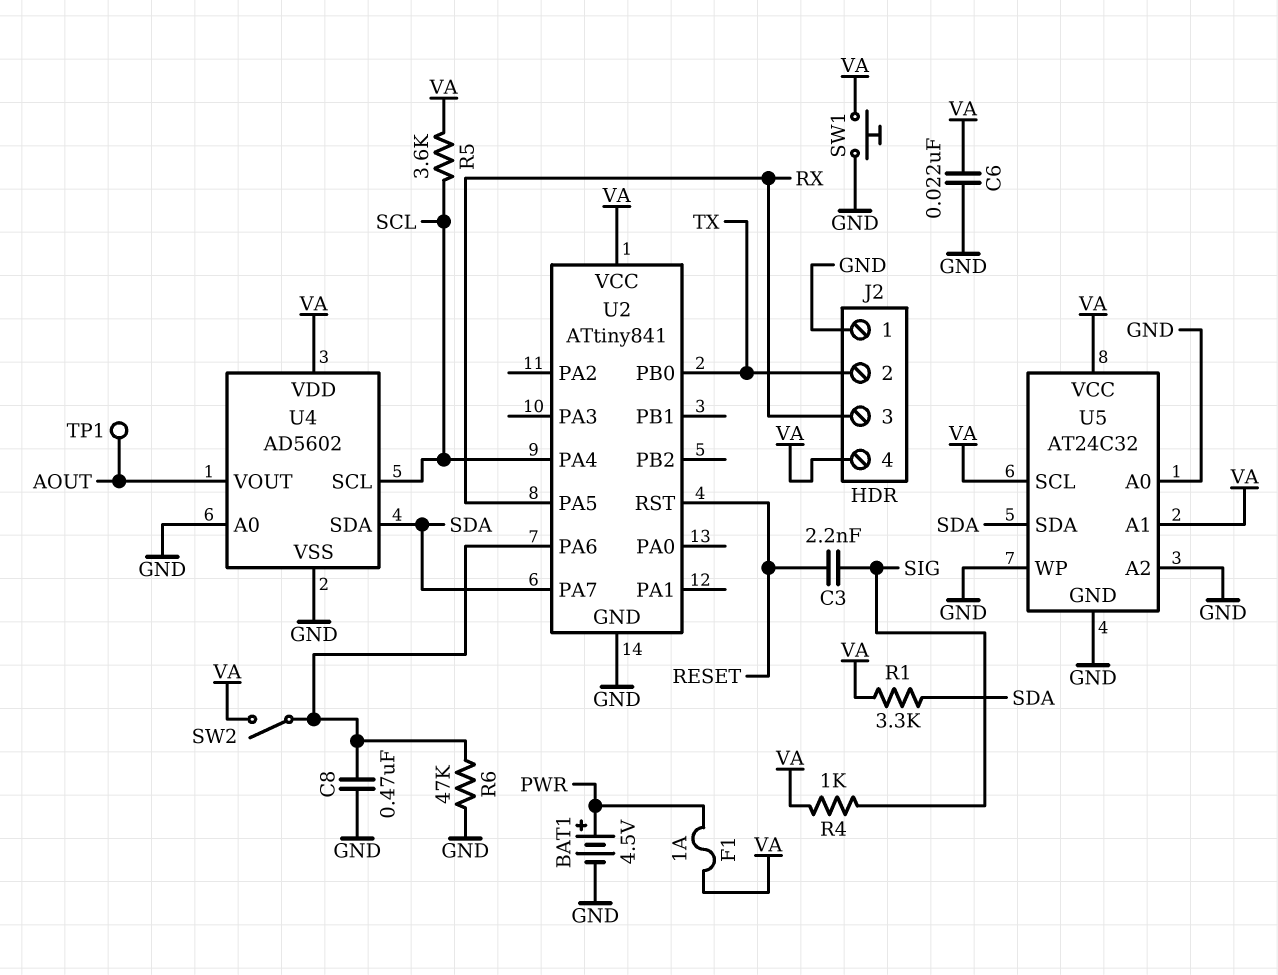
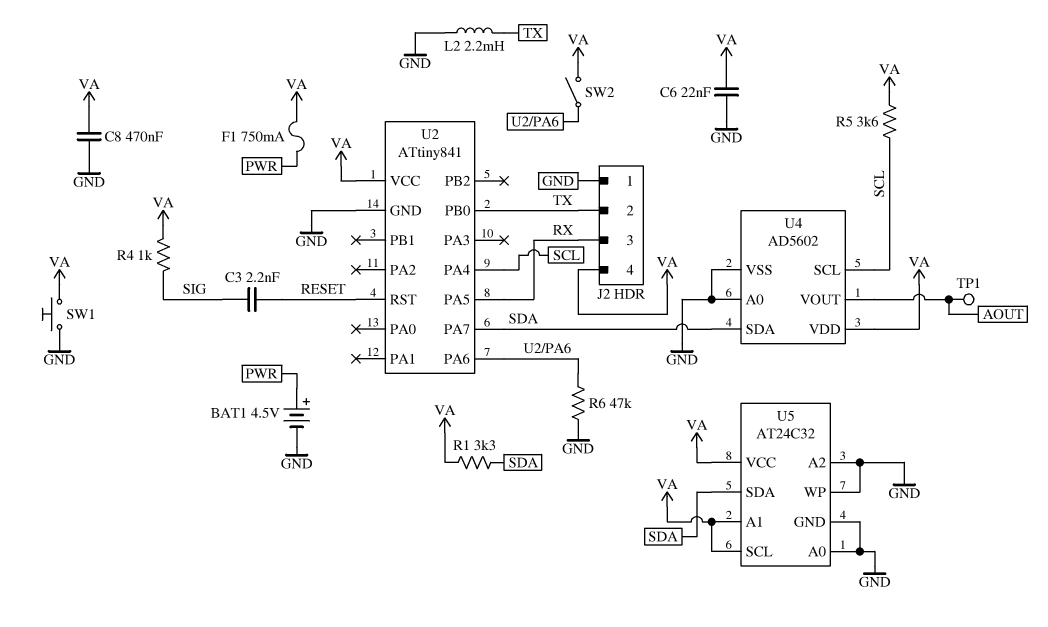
C8: 470nF (GND, U2/PA6) -> 470nF (GND, VA)
F1: 1A (PWR, VA) -> 750mA (PWR, VA)
L2: none -> 2.2mH (GND, TX)

